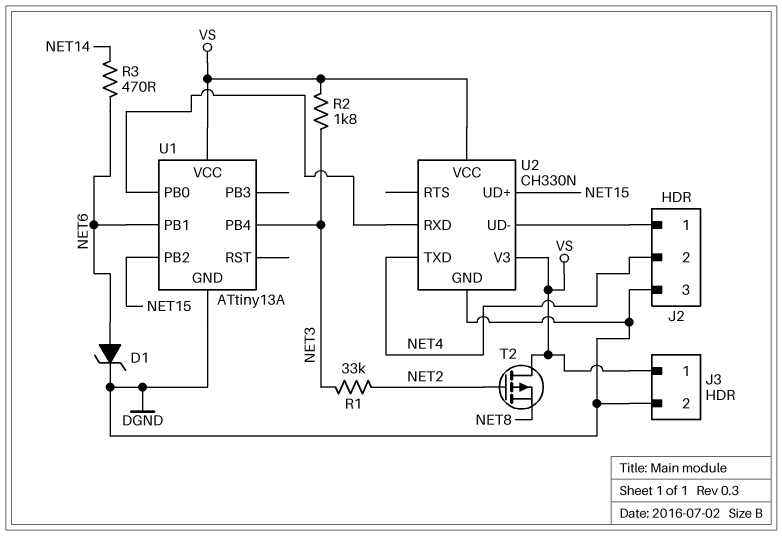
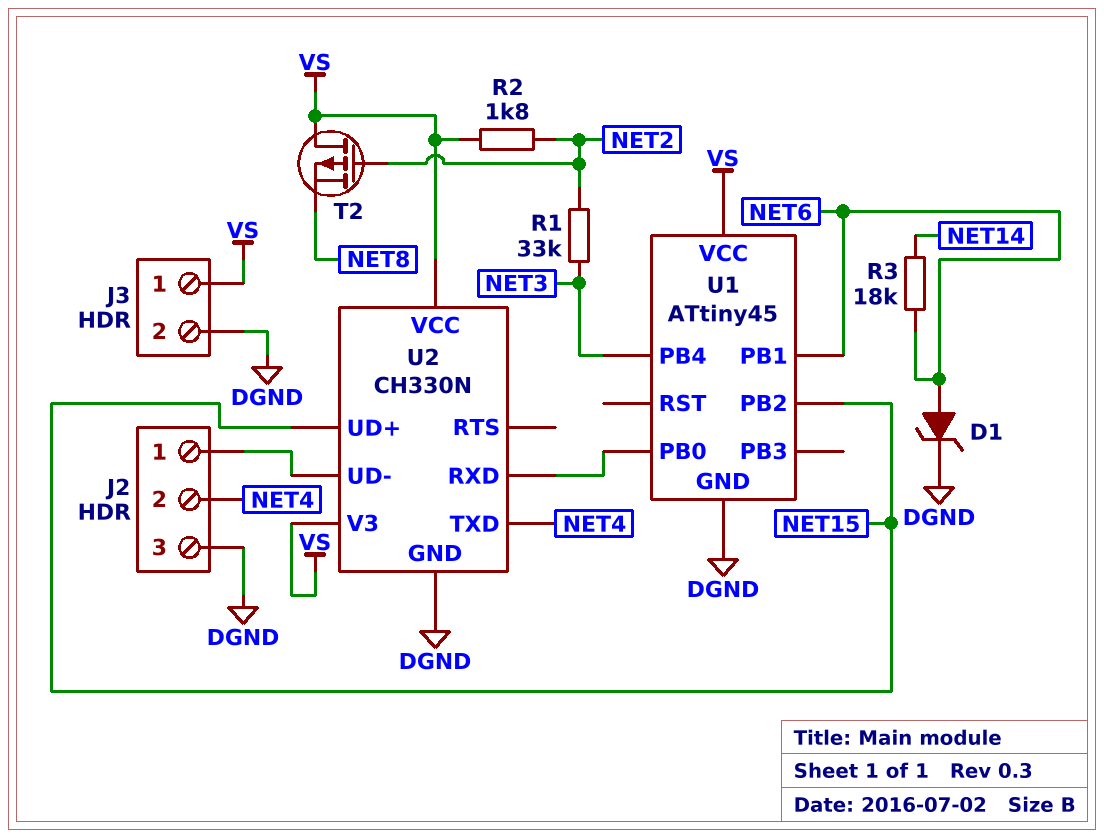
R2: 1.8k (NET3, VS) -> 1.8k (NET2, VS)
R3: 470 (NET6, NET14) -> 18k (NET6, NET14)
U1: ATtiny13A -> ATtiny45

